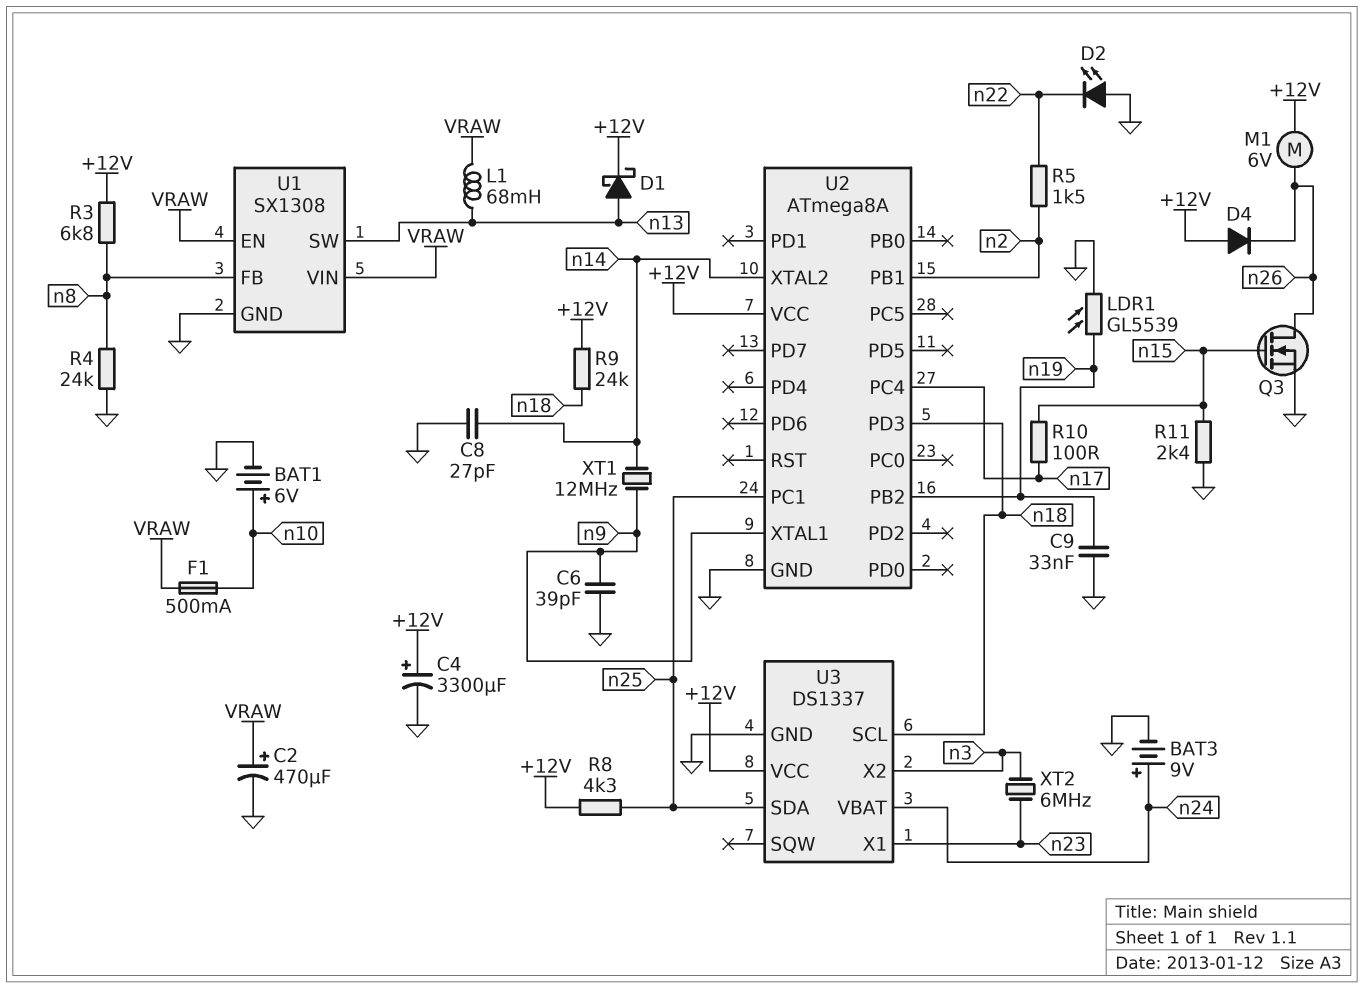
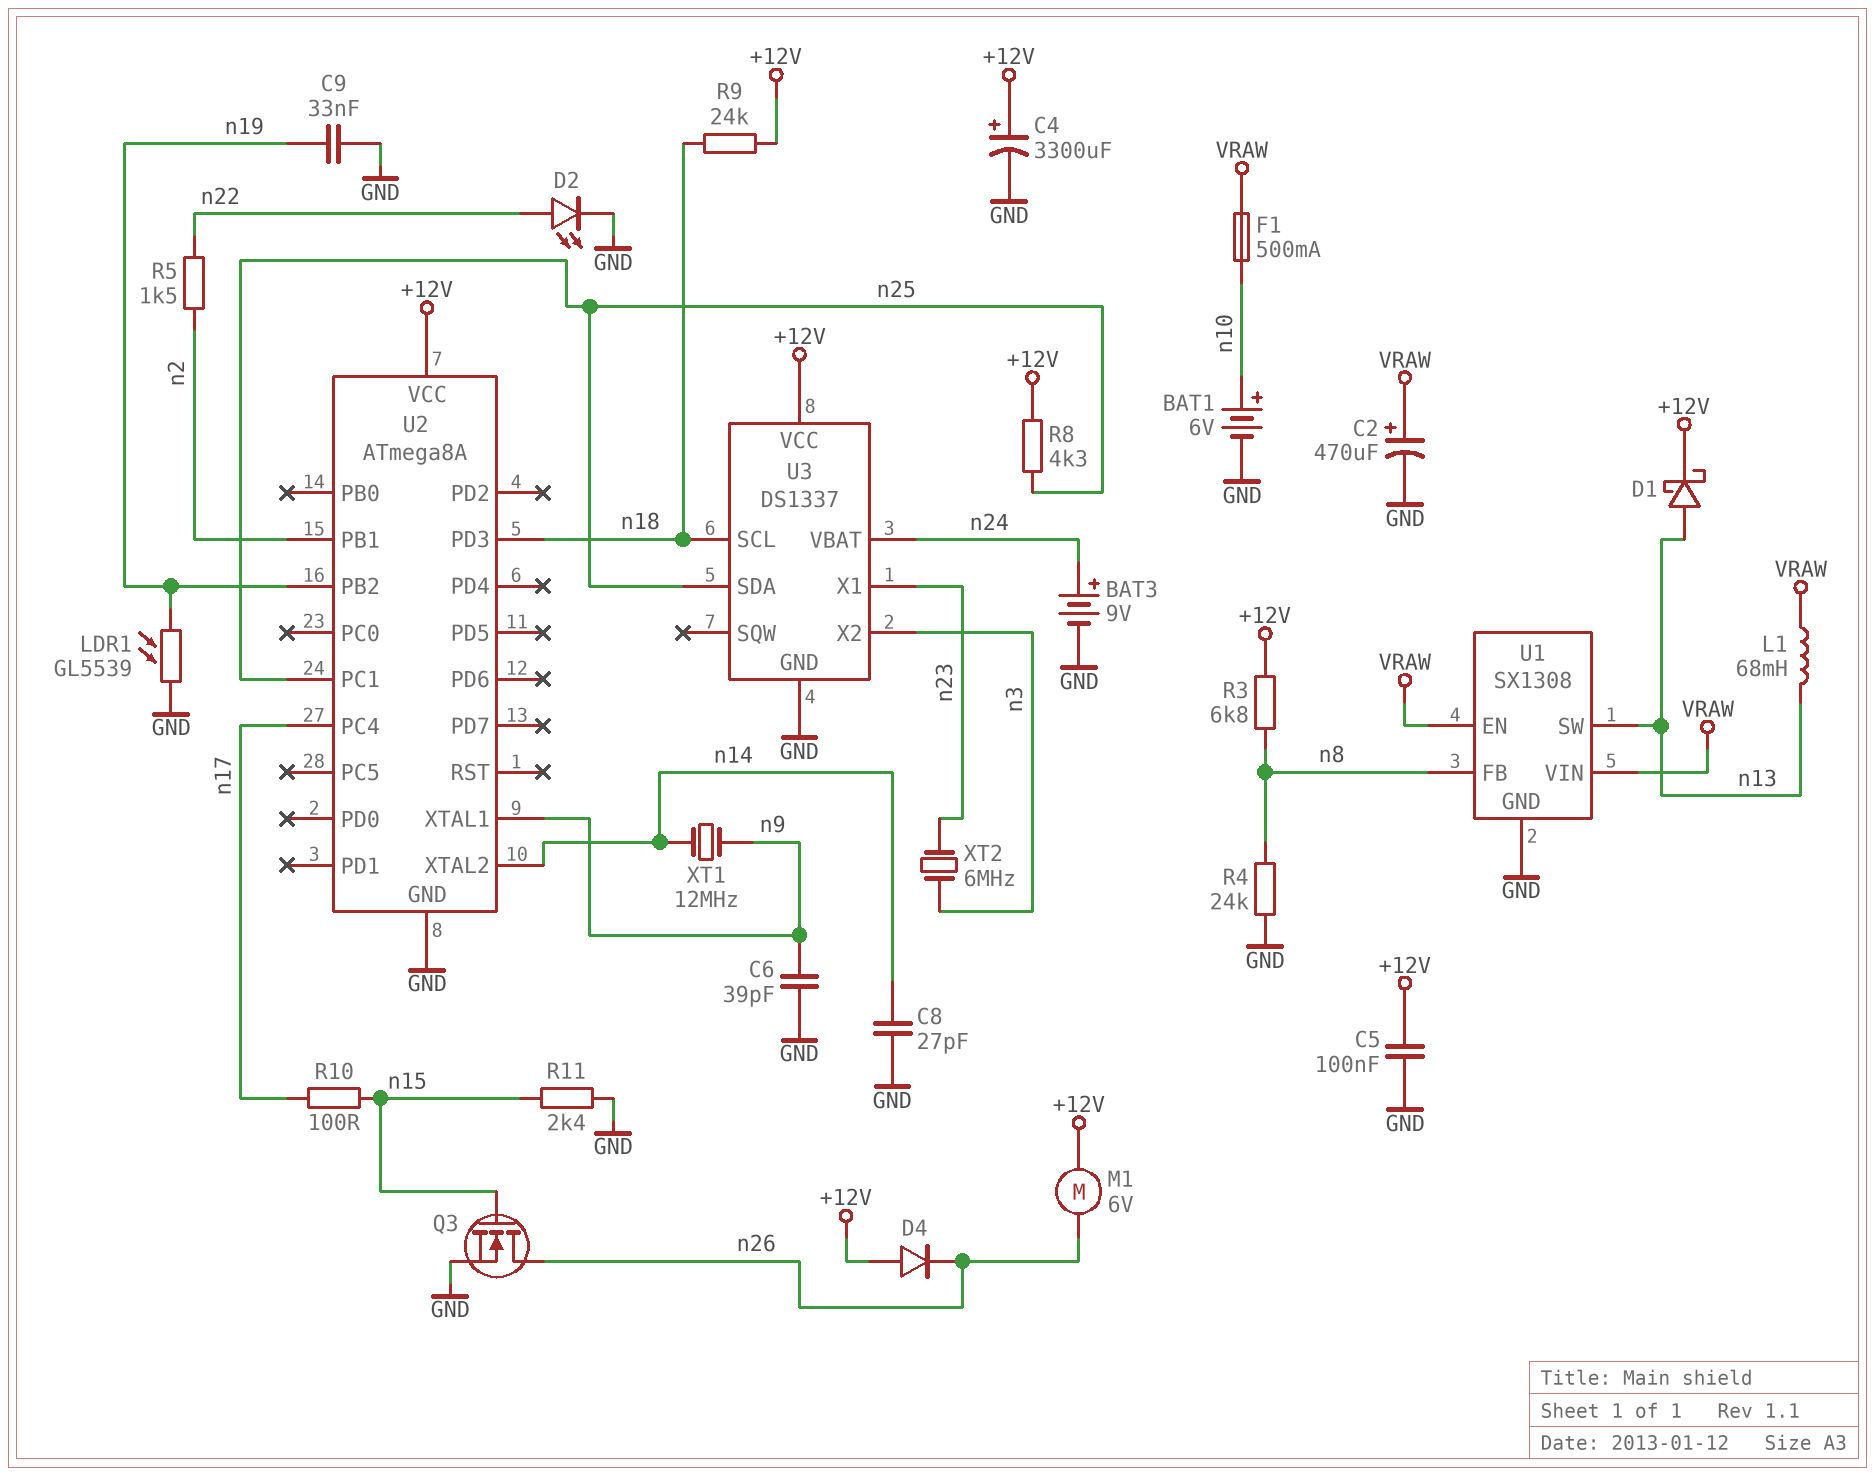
C5: none -> 100nF (+12V, GND)
D2: LED (A GND, K n22) -> LED (A n22, K GND)

